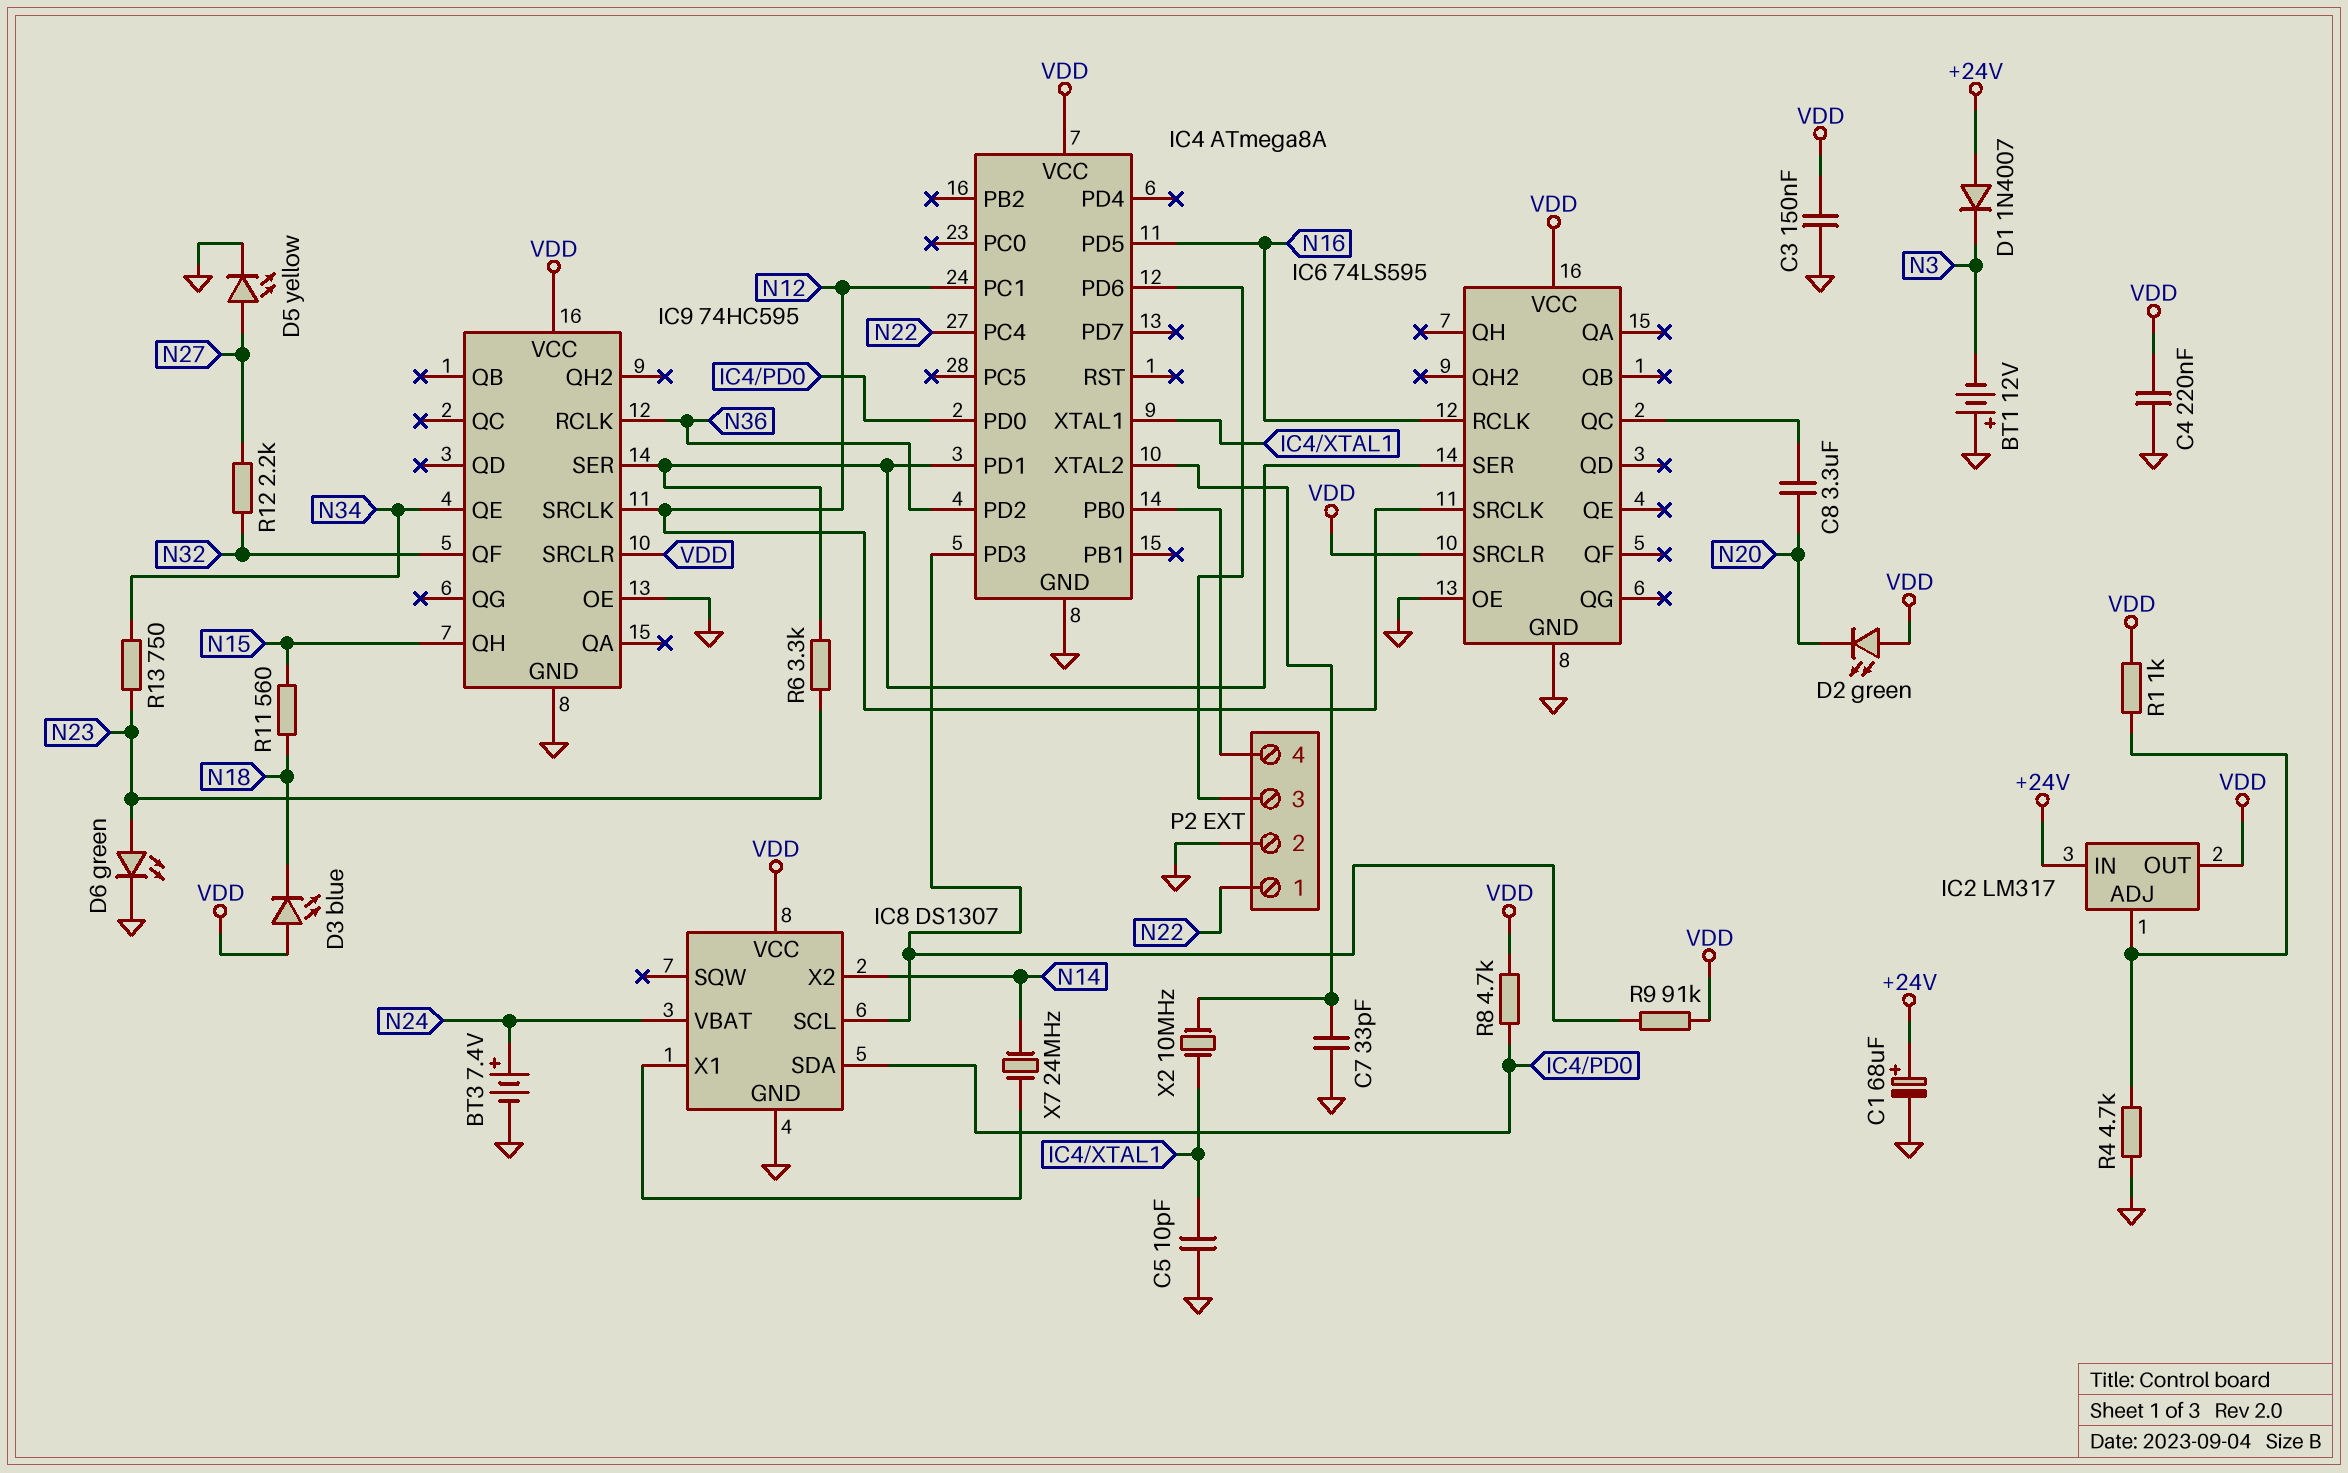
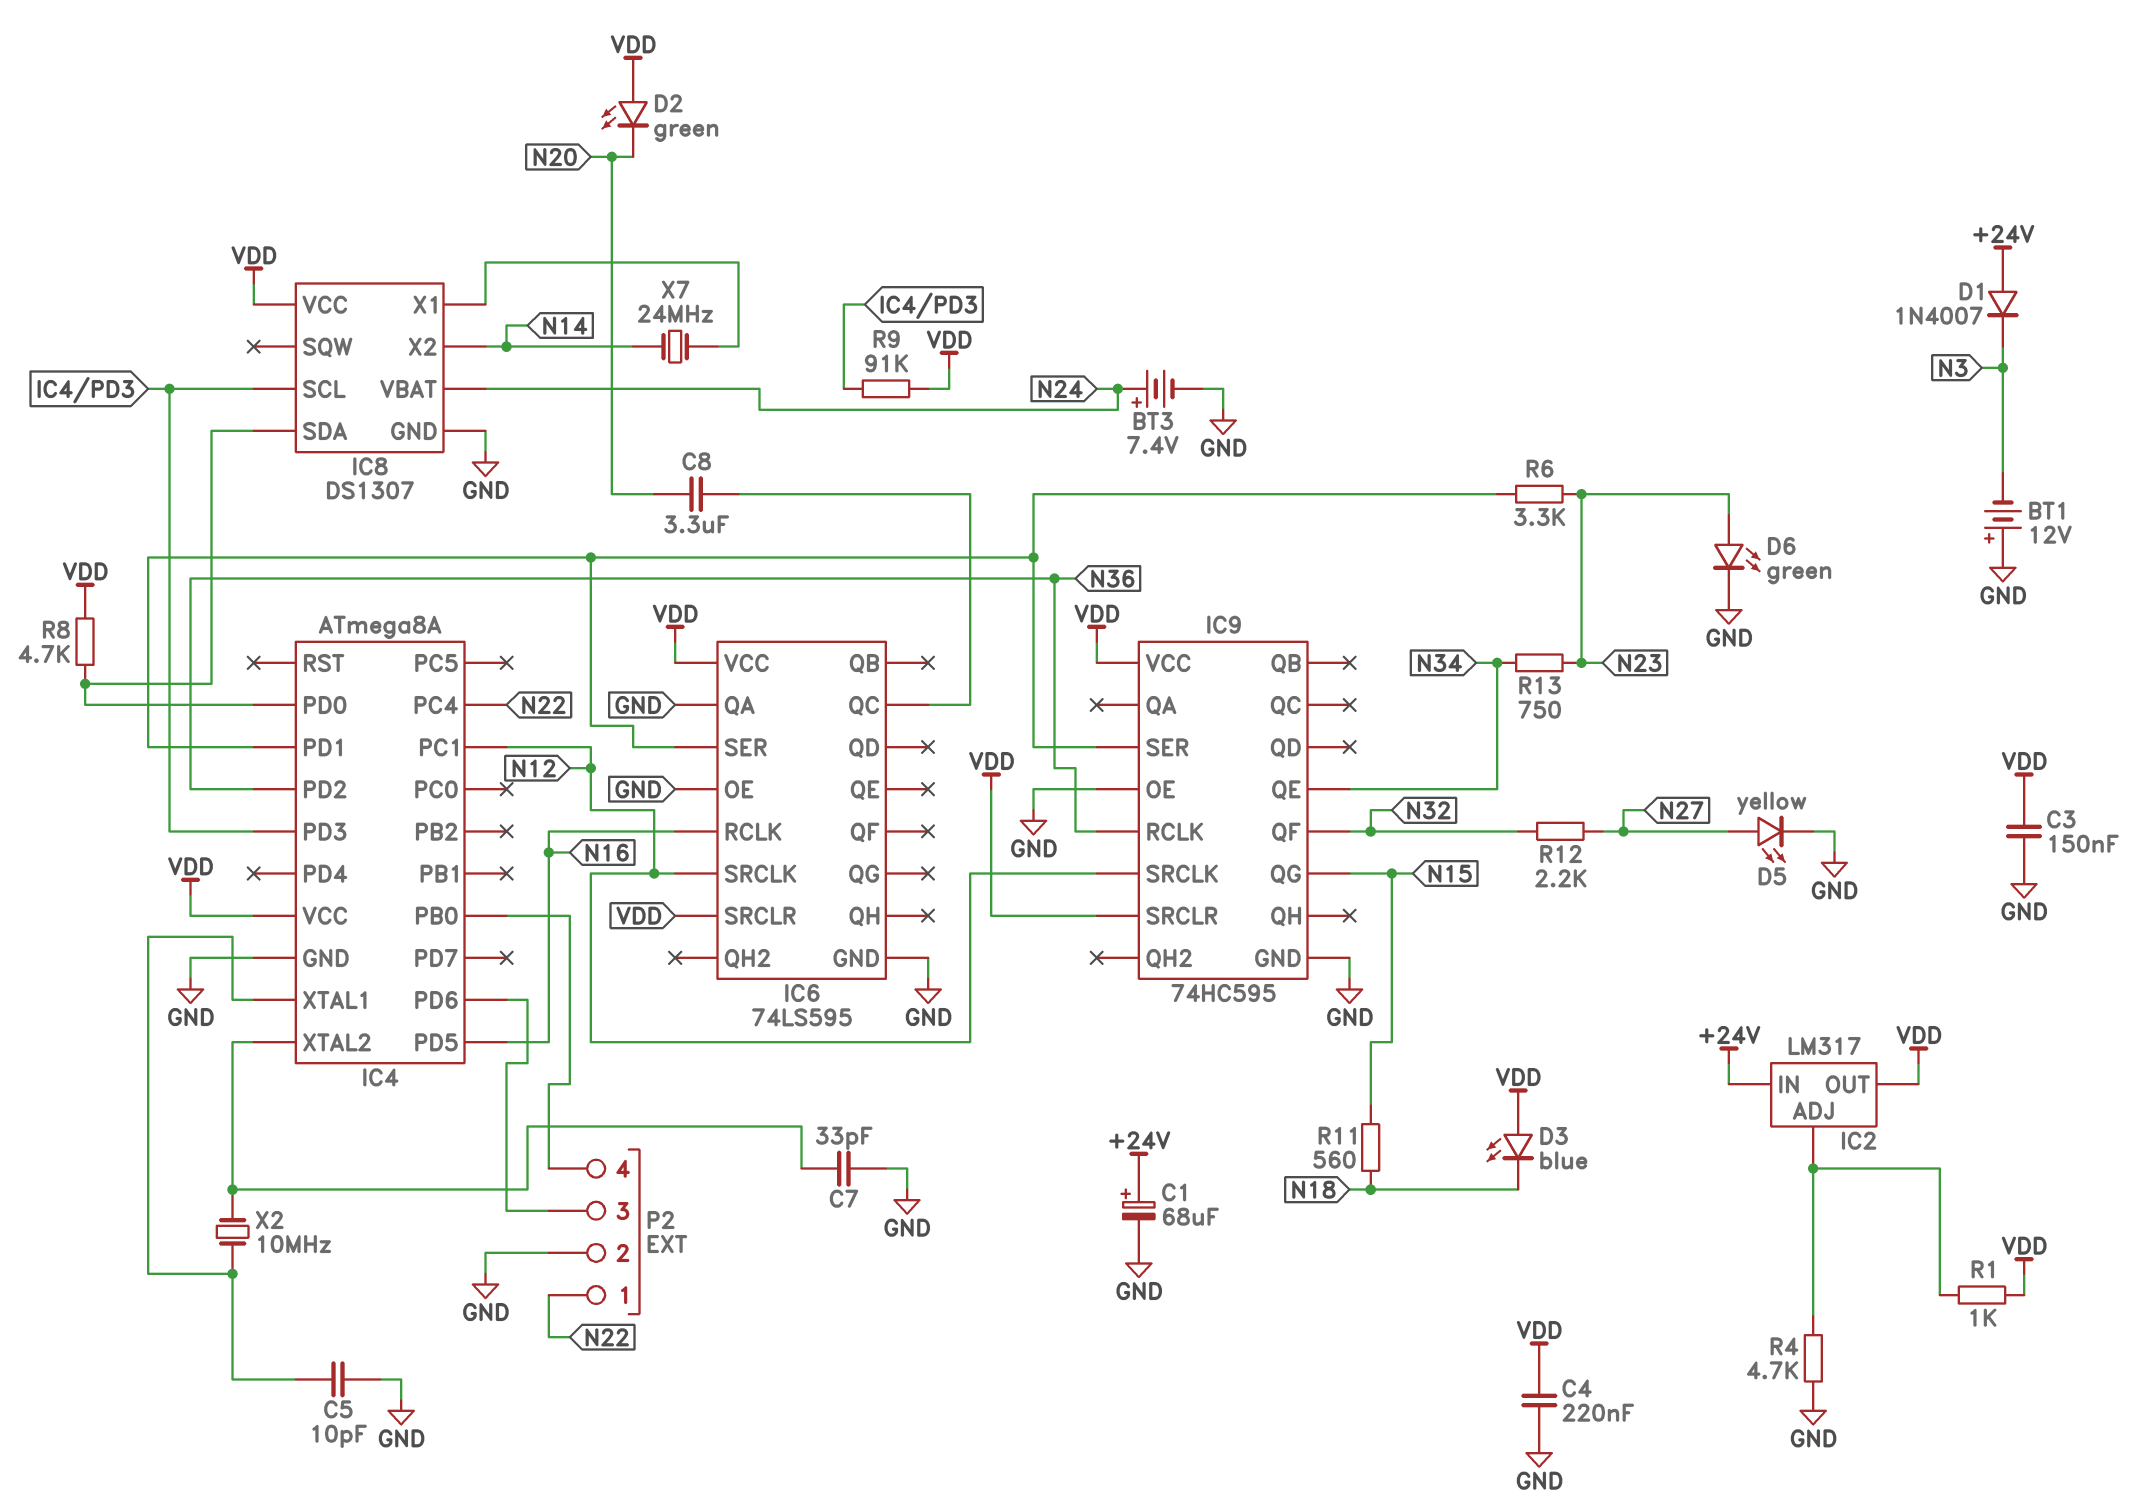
IC6 pin QA: none -> GND
IC9 pin QG: none -> N15
IC9 pin QH: N15 -> none

